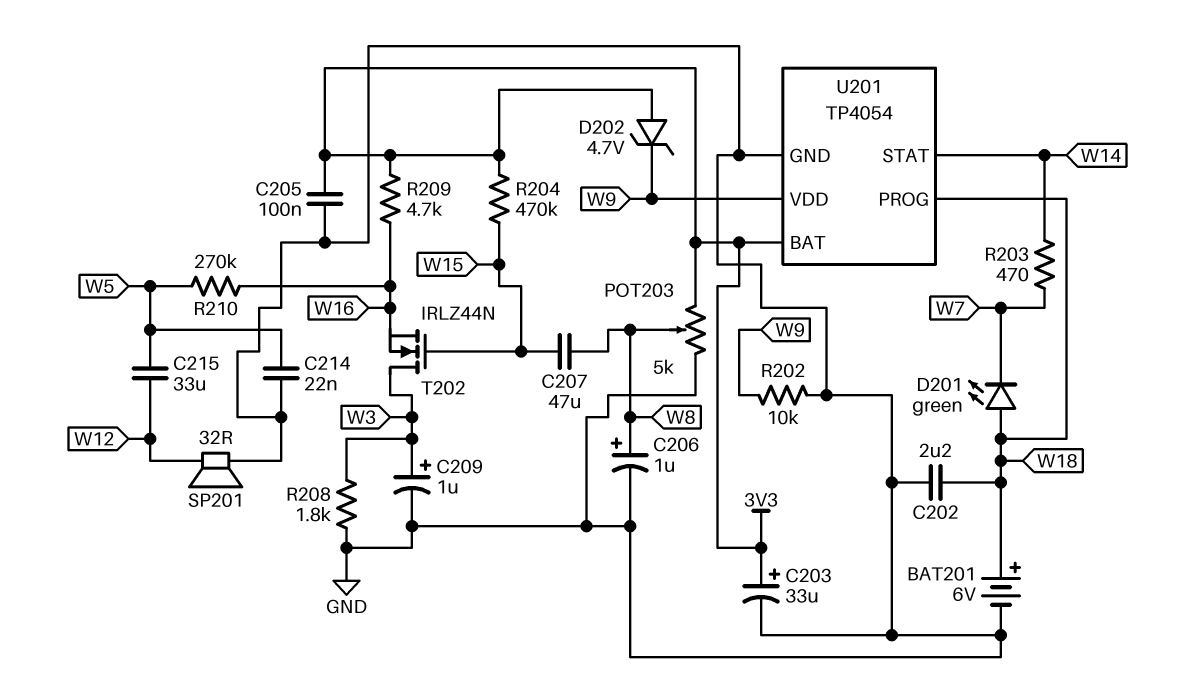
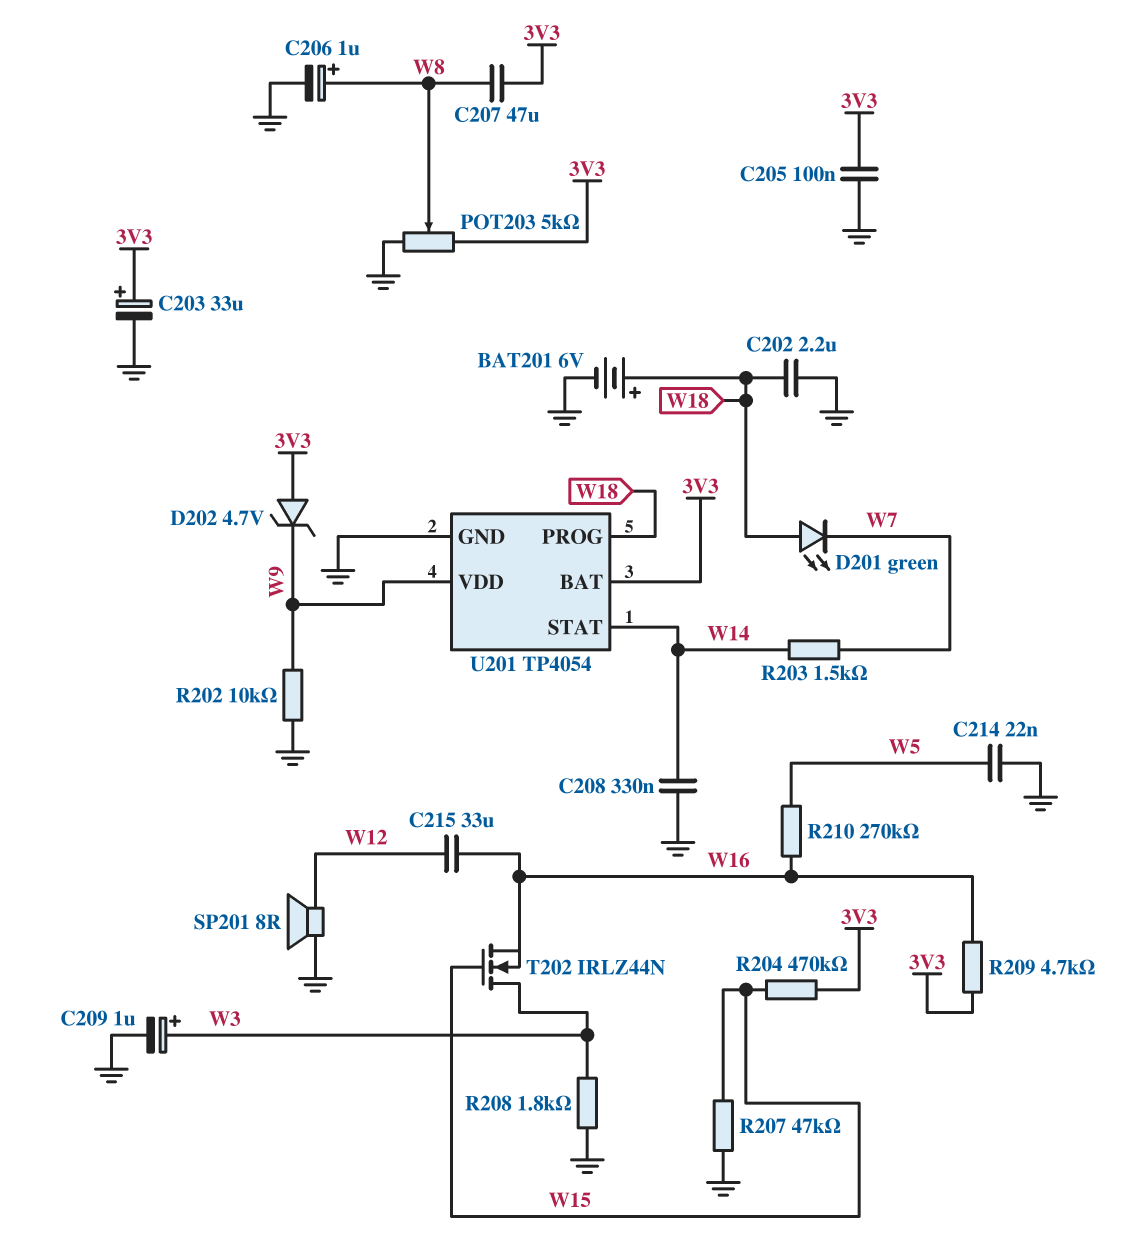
C207: 47uF (W8, W15) -> 47uF (3V3, W8)
C208: none -> 330nF (GND, W14)
C215: 33uF (W5, W12) -> 33uF (W12, W16)
R203: 470 (W7, W14) -> 1.5k (W7, W14)
R207: none -> 47k (GND, W15)
SP201: speaker 32R (GND, W12) -> speaker 8R (GND, W12)

